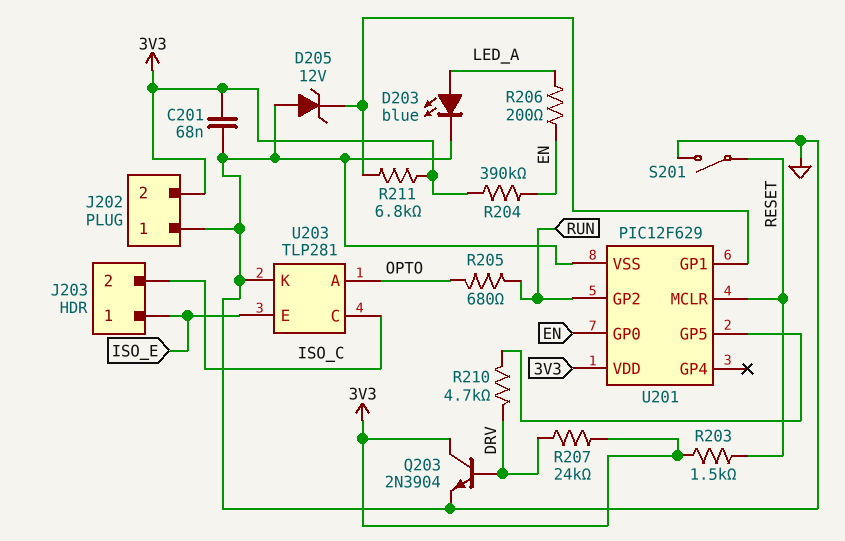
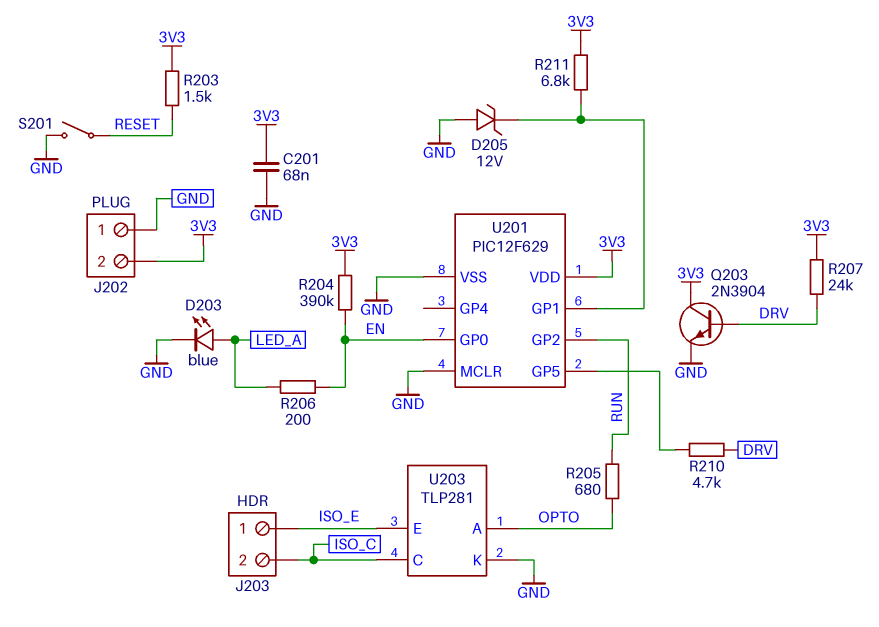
U201 pin MCLR: RESET -> GND

